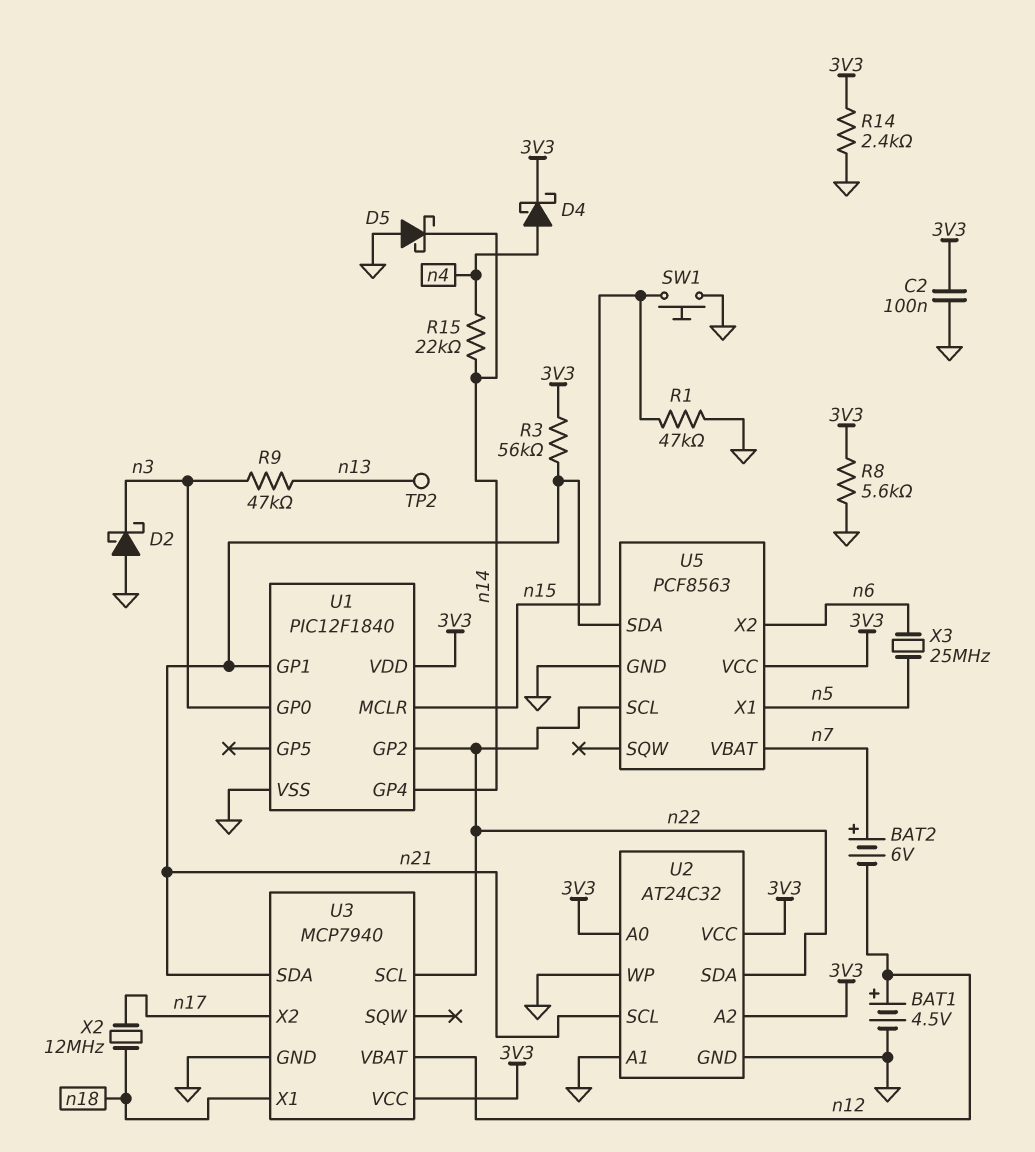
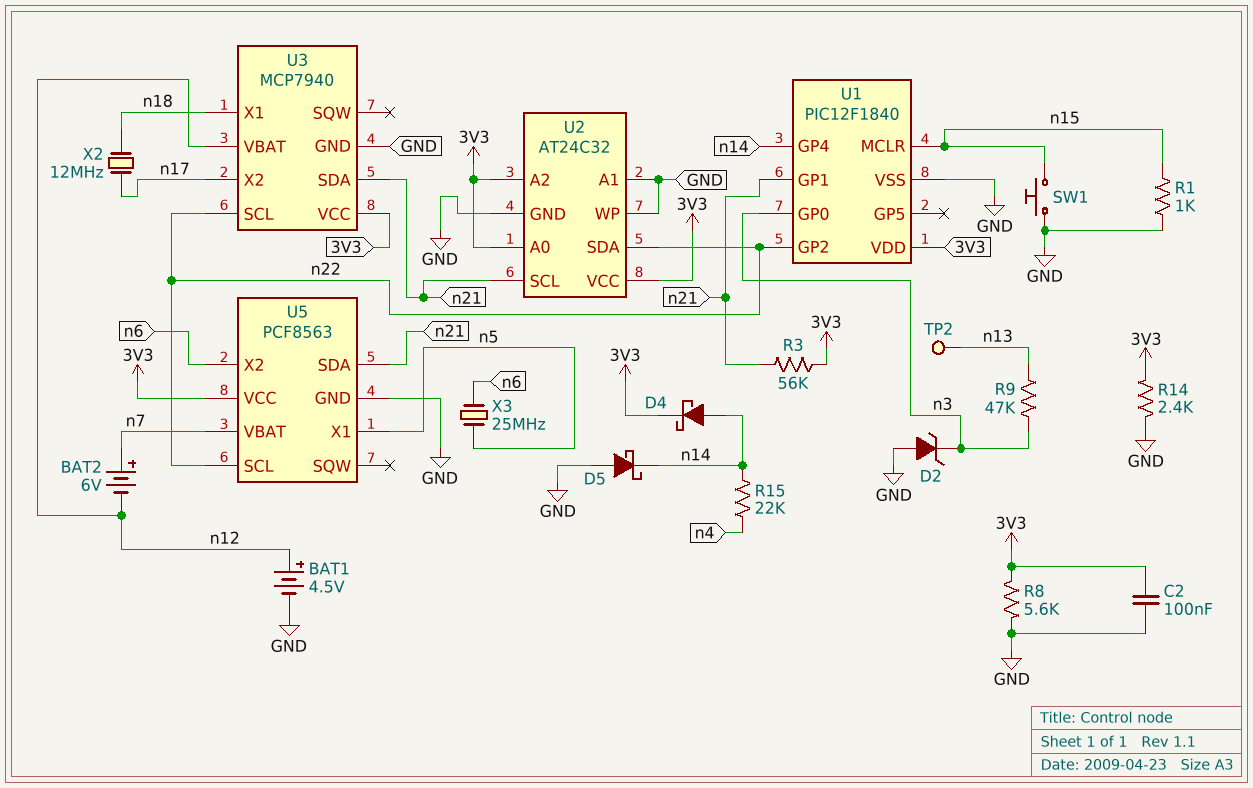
D2: schottky (A GND, K n3) -> zener (A GND, K n3)
D4: schottky (A n4, K 3V3) -> schottky (A n14, K 3V3)
R1: 47k (GND, n15) -> 1k (GND, n15)

